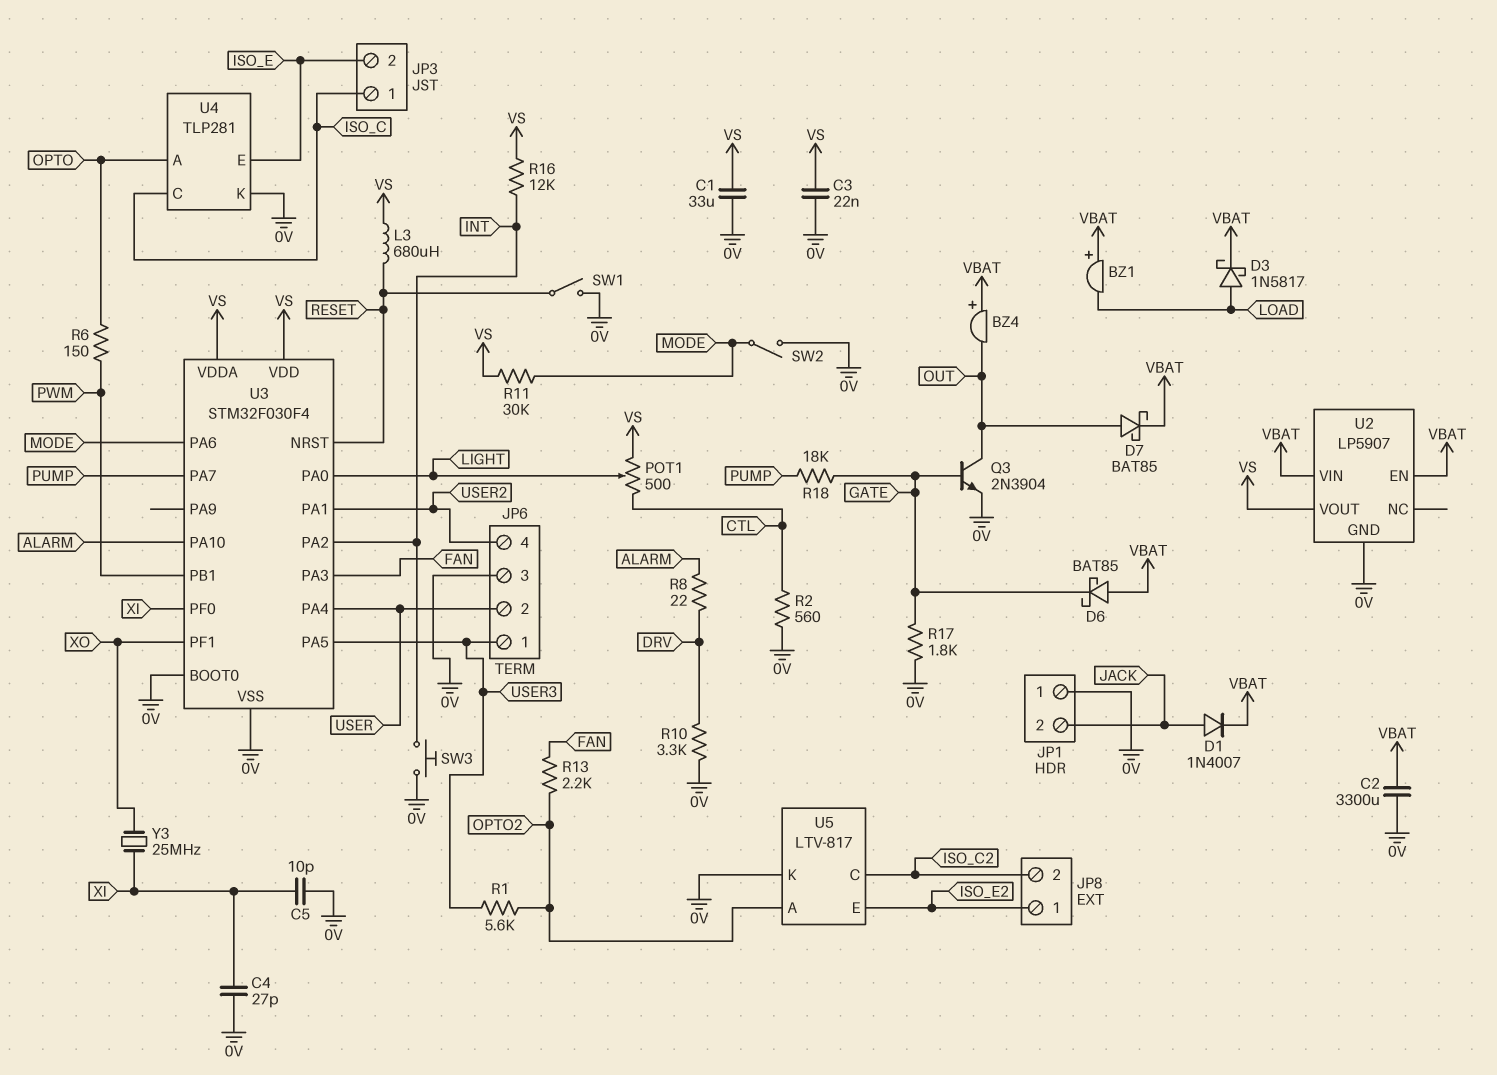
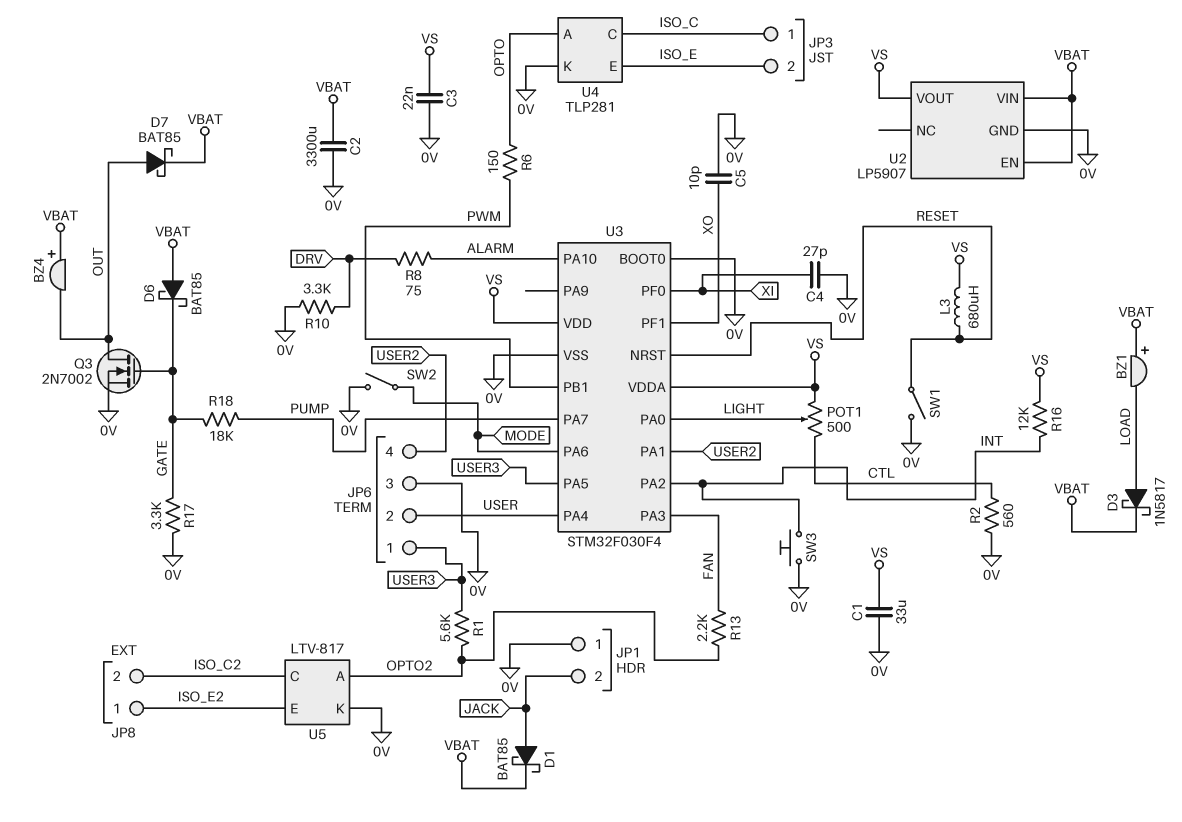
C5: 10pF (0V, XI) -> 10pF (0V, XO)
D1: diode 1N4007 (A JACK, K VBAT) -> schottky BAT85 (A JACK, K VBAT)
Q3: NPN 2N3904 (B GATE, C OUT, E 0V) -> NMOS 2N7002 (G GATE, D OUT, S 0V)
R8: 22 (ALARM, DRV) -> 75 (ALARM, DRV)
R11: 30k (MODE, VS) -> none
R17: 1.8k (0V, GATE) -> 3.3k (0V, GATE)
Y3: 25MHz (XI, XO) -> none

